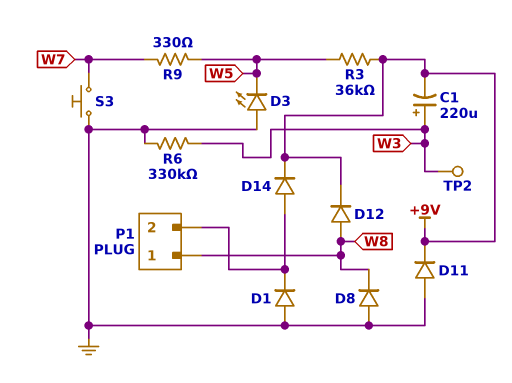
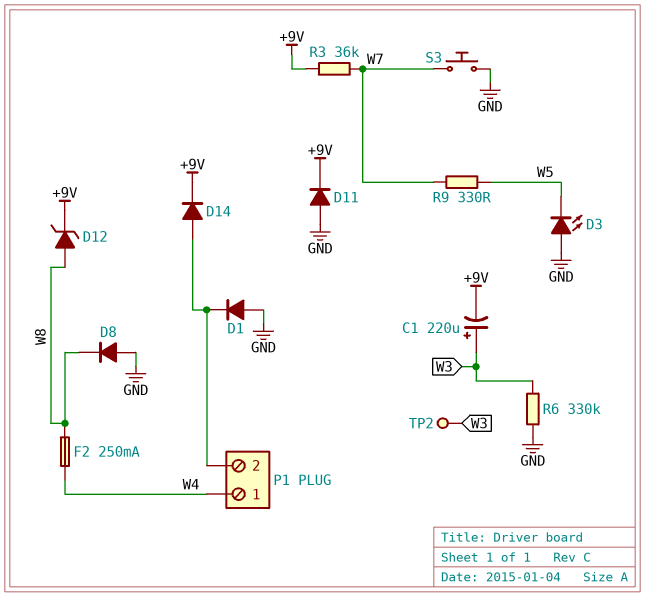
D12: diode (A W8, K +9V) -> zener (A W8, K +9V)
F2: none -> 250mA (W4, W8)
P1 pin 1: W8 -> W4
R3: 36k (+9V, W5) -> 36k (+9V, W7)

